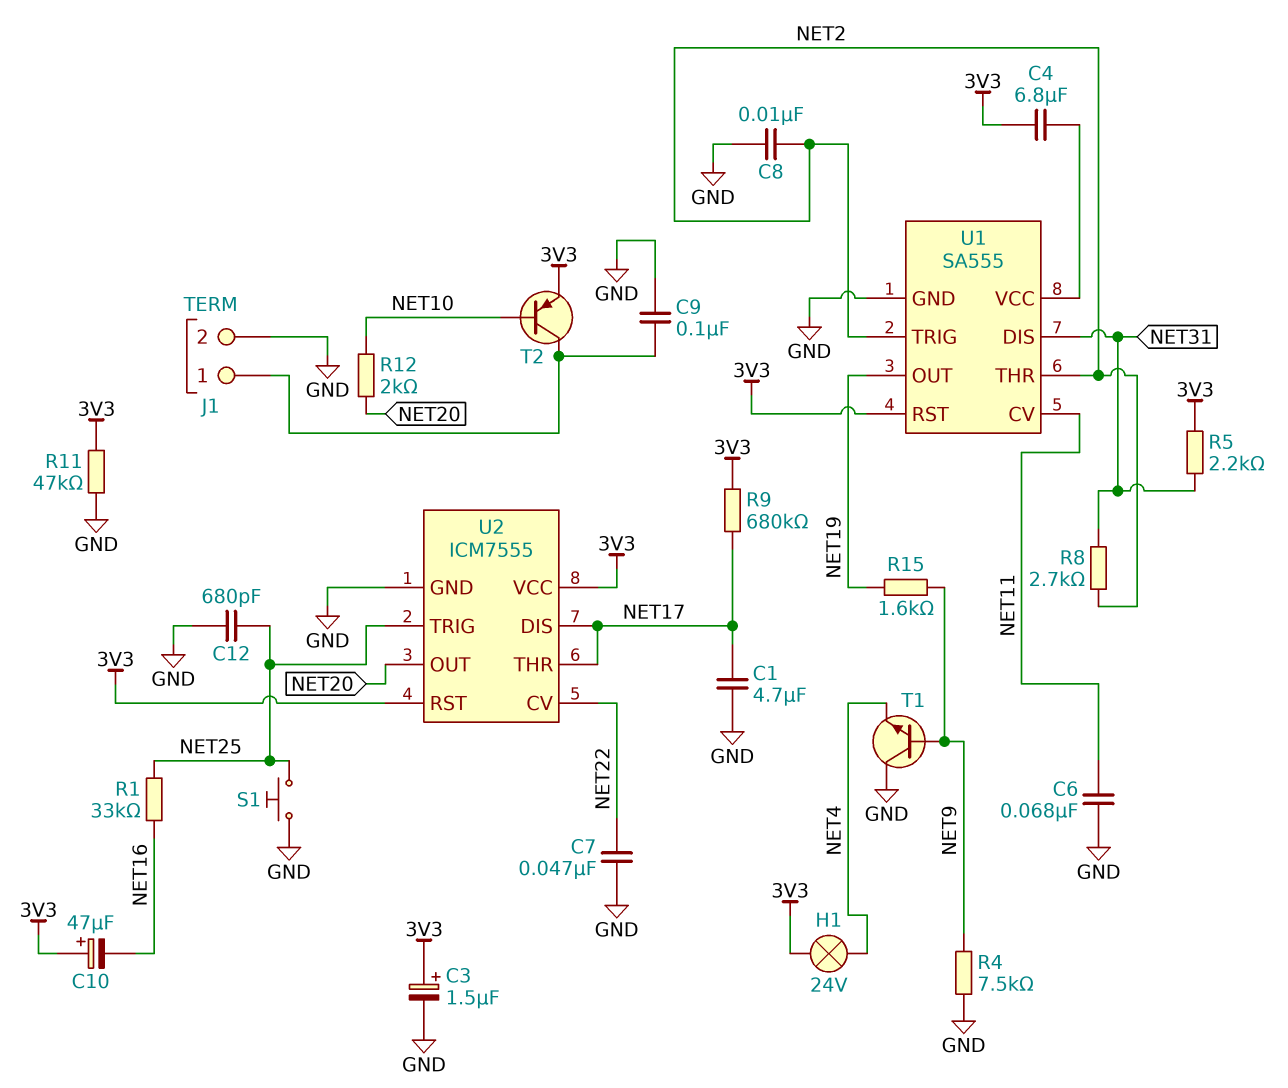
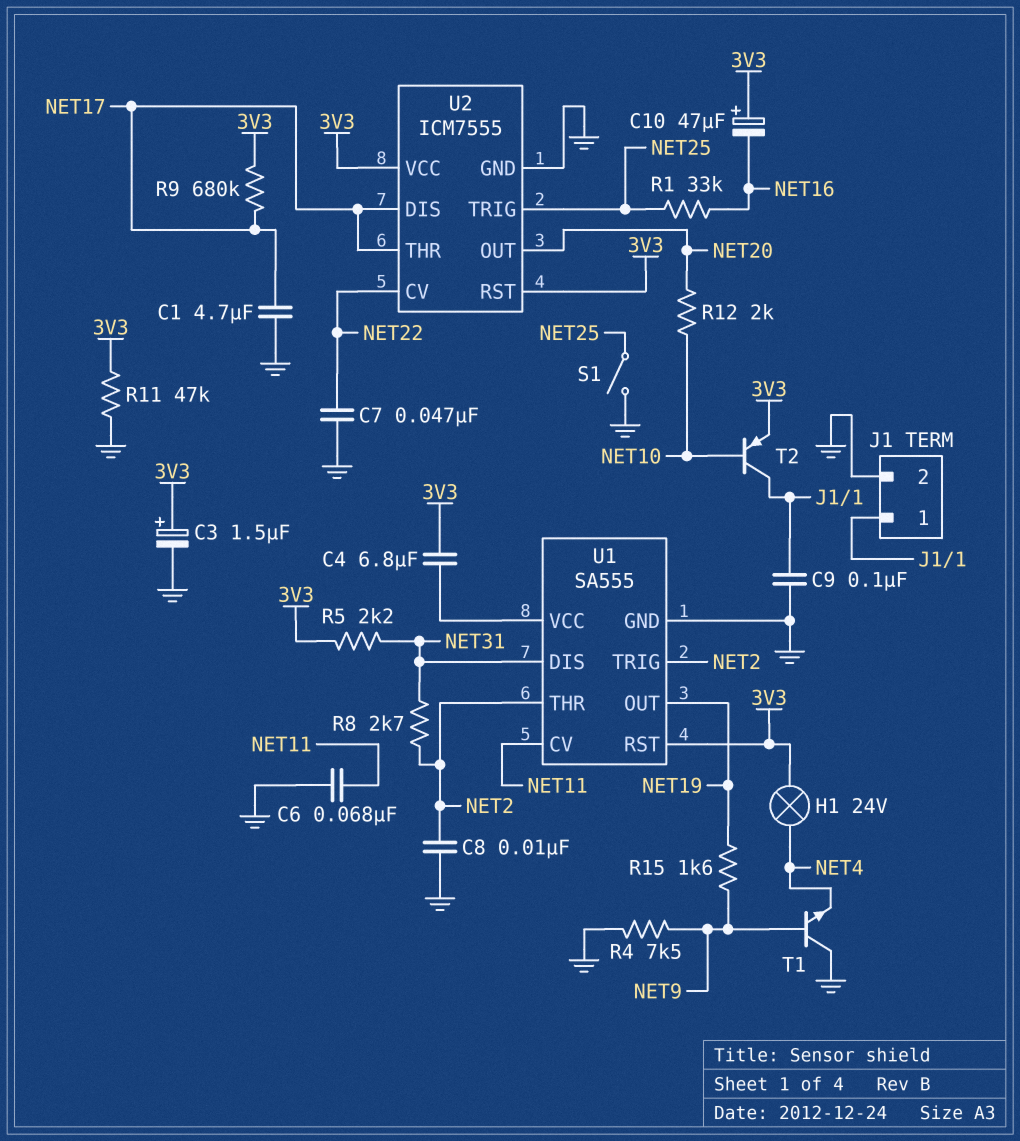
C12: 680pF (GND, NET25) -> none
S1: button (GND, NET25) -> switch (GND, NET25)

